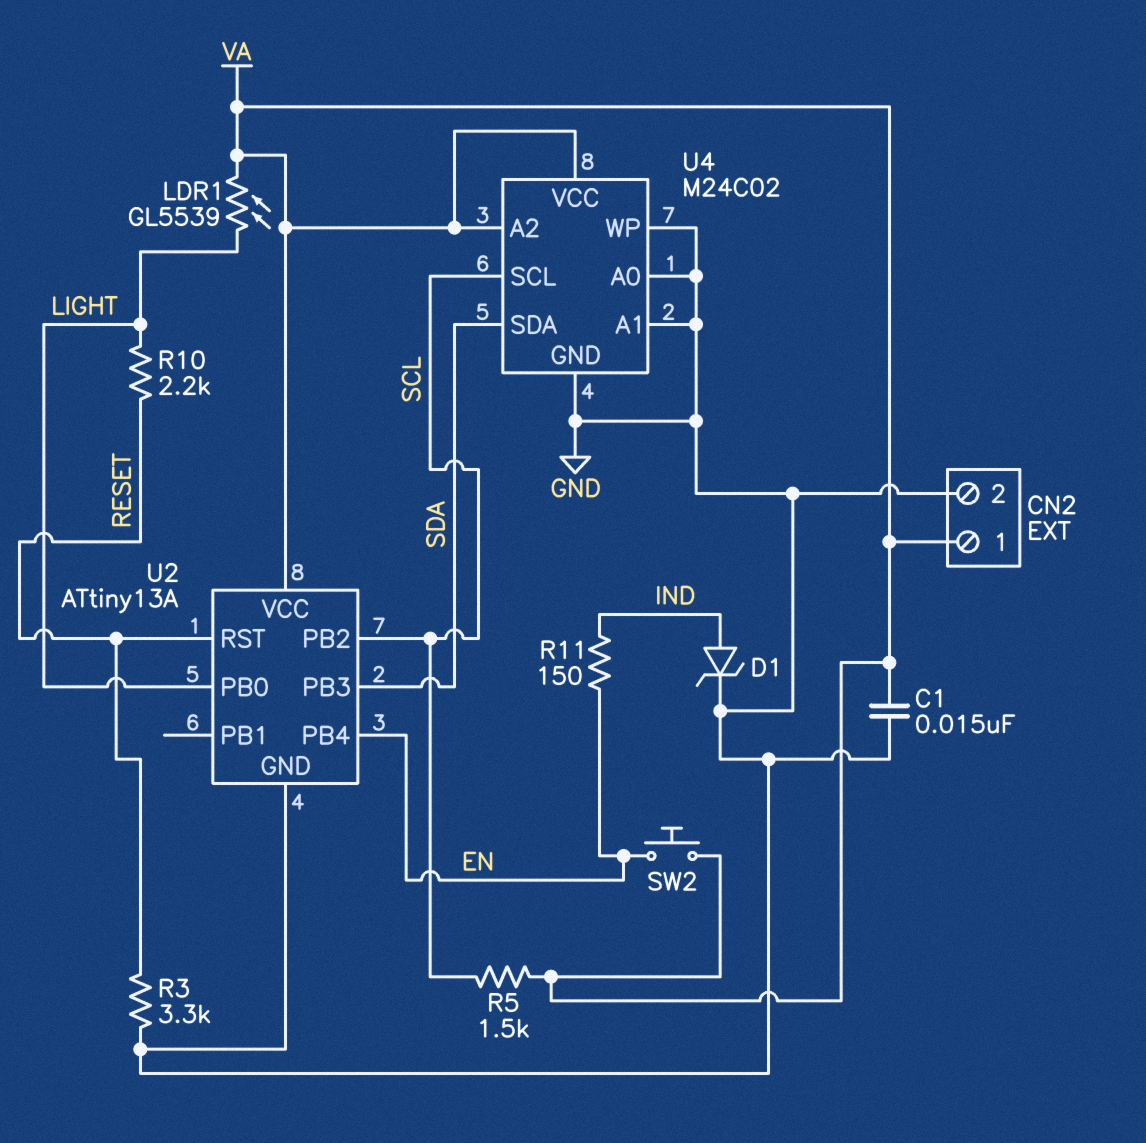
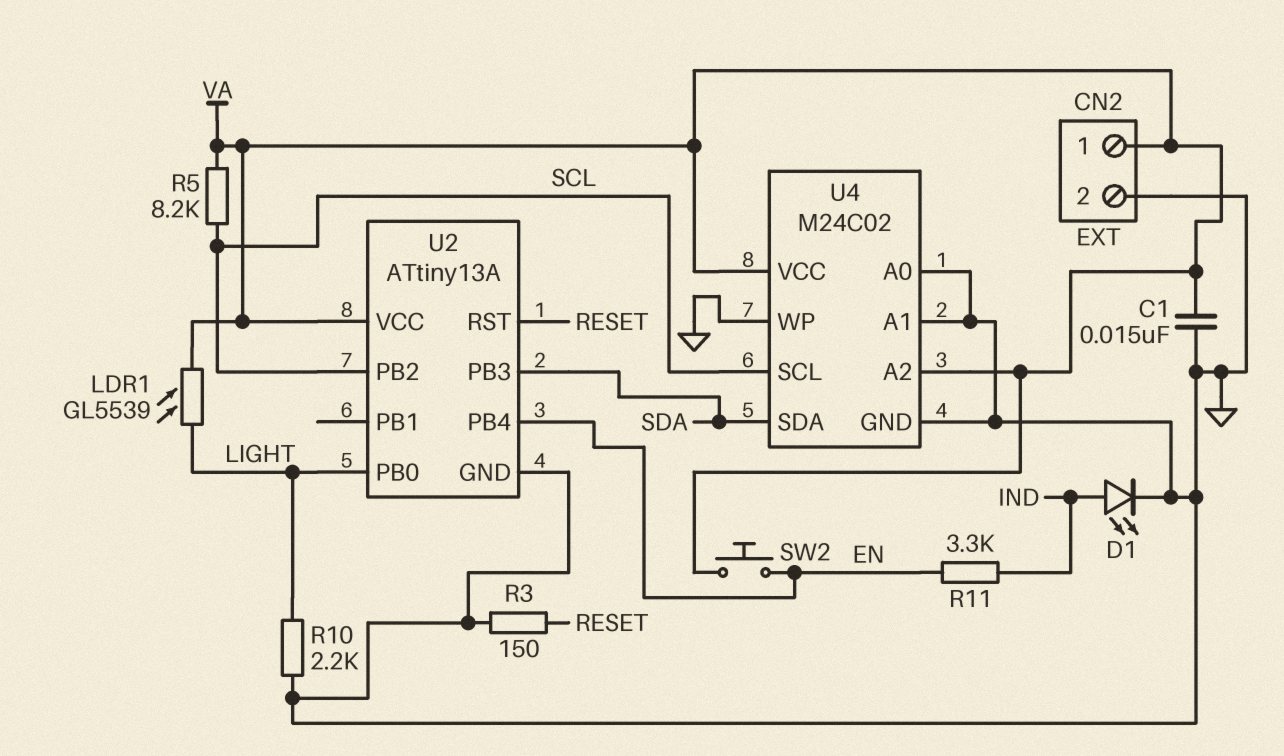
D1: zener (A IND, K GND) -> LED (A IND, K GND)
R3: 3.3k (GND, RESET) -> 150 (GND, RESET)
R5: 1.5k (SCL, VA) -> 8.2k (SCL, VA)
R10: 2.2k (LIGHT, RESET) -> 2.2k (GND, LIGHT)
R11: 150 (EN, IND) -> 3.3k (EN, IND)

